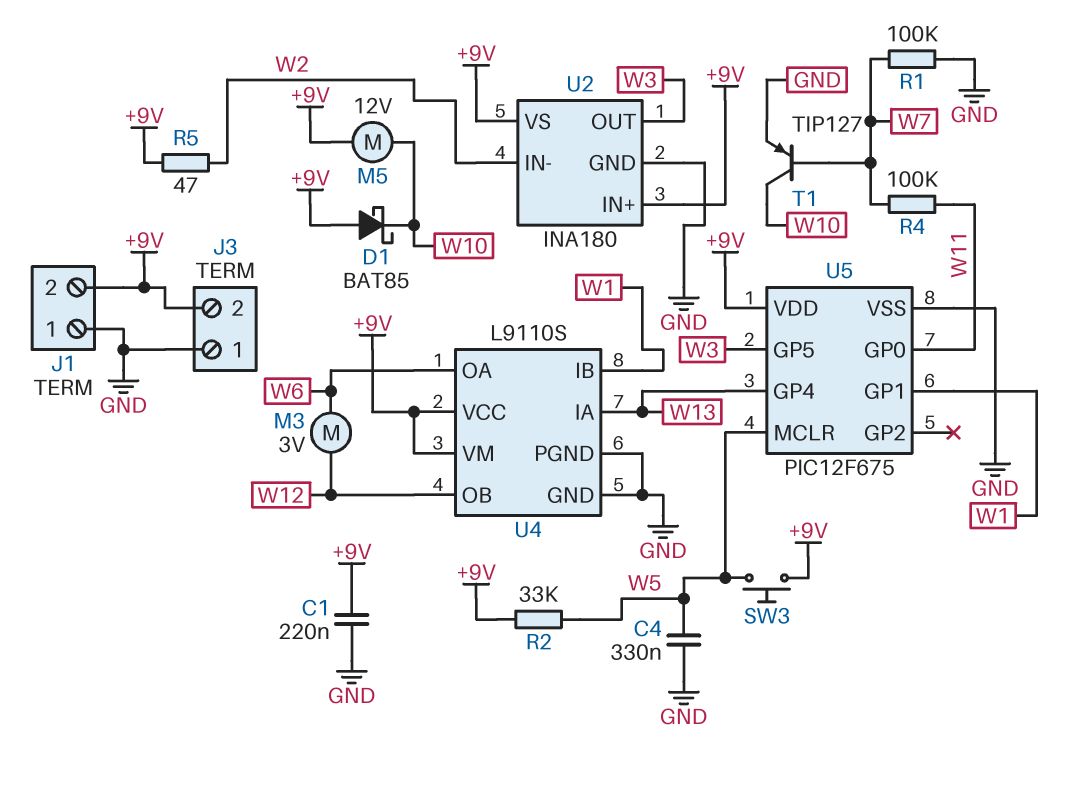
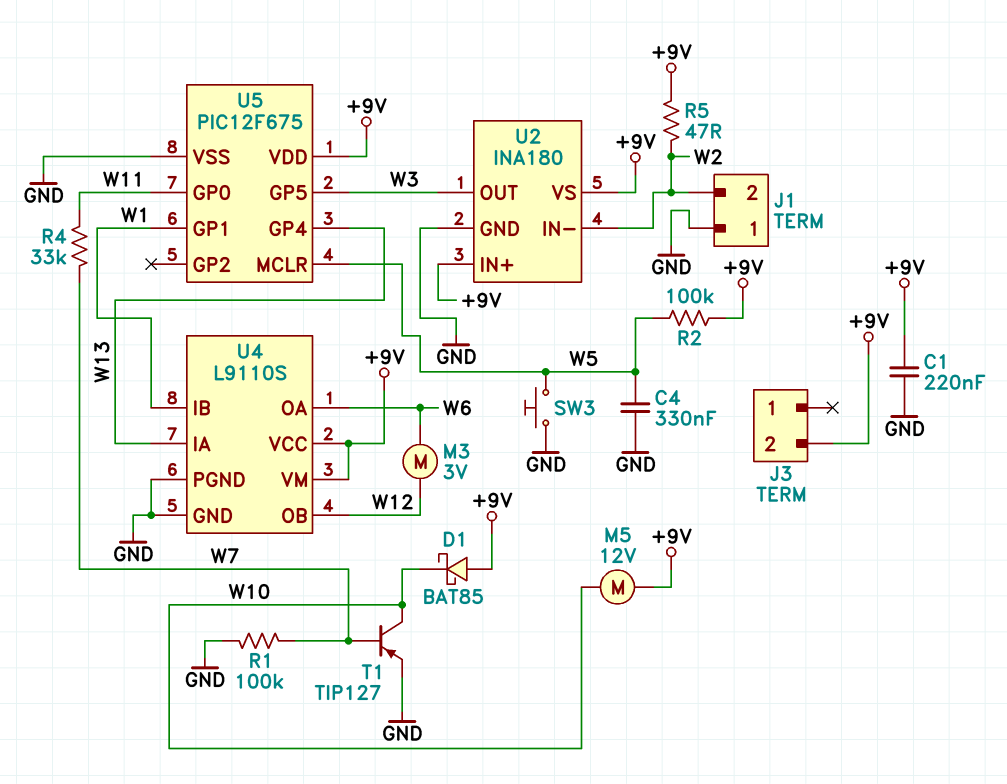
J1 pin 2: +9V -> W2
J3 pin 1: GND -> none
R2: 33k (+9V, W5) -> 100k (+9V, W5)
R4: 100k (W7, W11) -> 33k (W7, W11)
SW3: button (+9V, W5) -> button (GND, W5)

